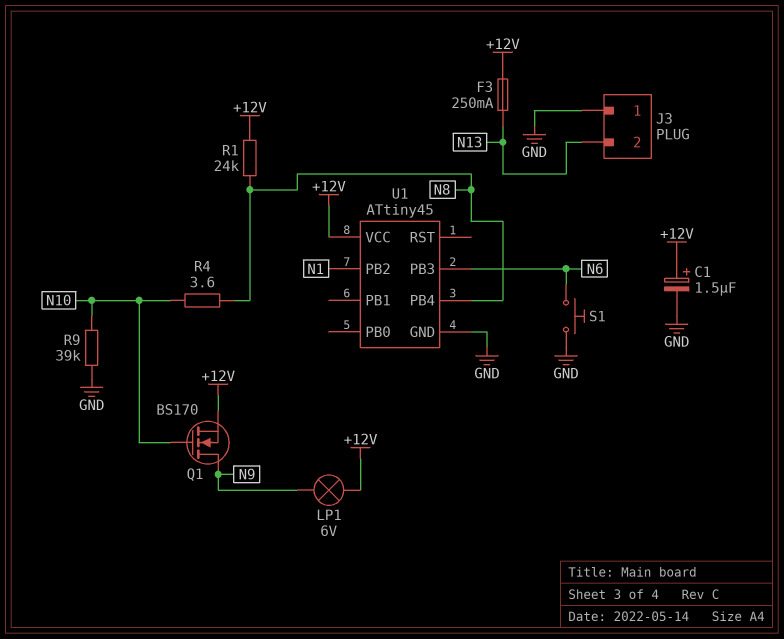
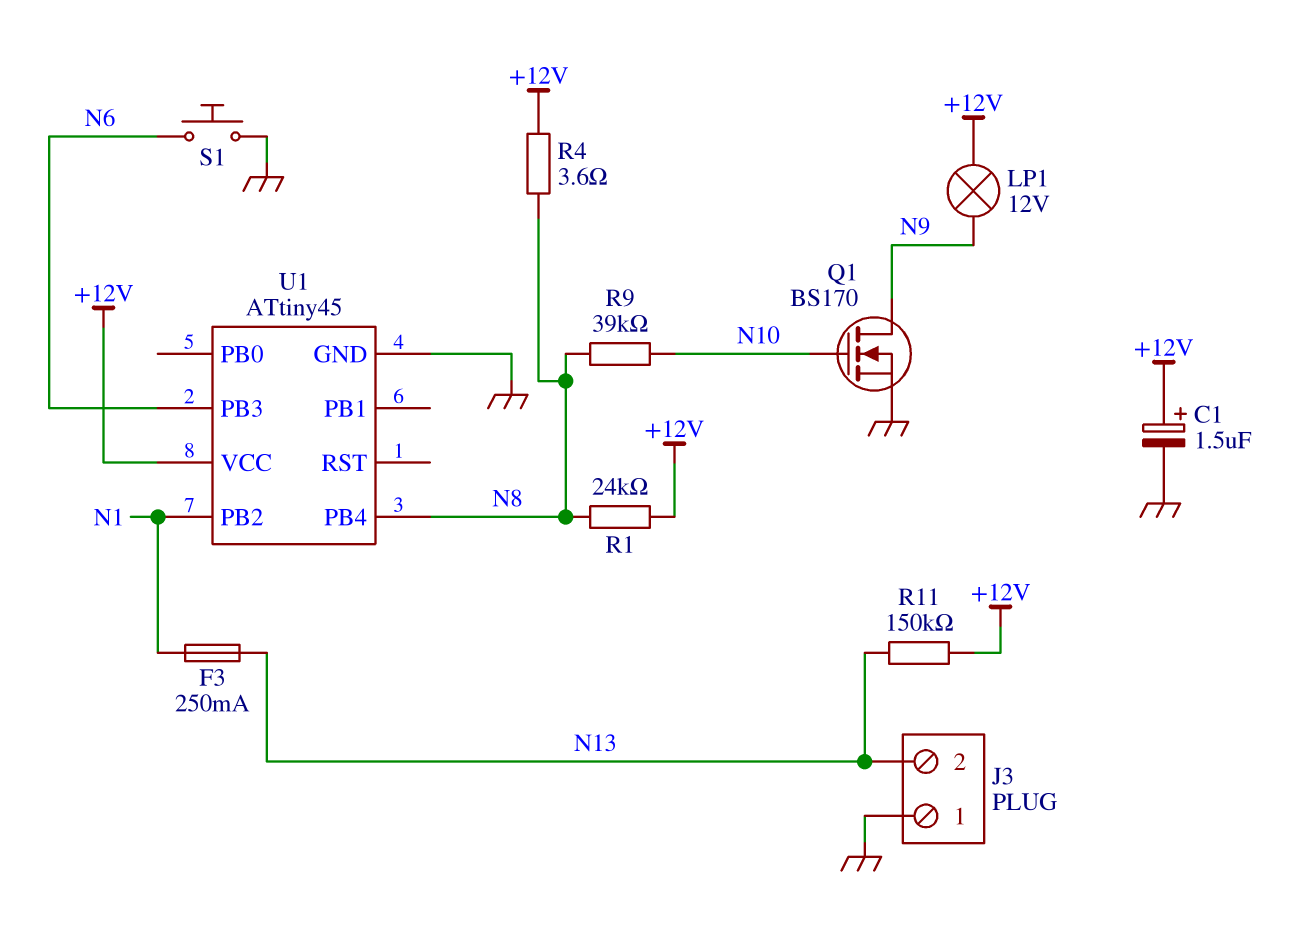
F3: 250mA (+12V, N13) -> 250mA (N1, N13)
LP1: lamp 6V (+12V, N9) -> lamp 12V (+12V, N9)
Q1: NMOS BS170 (G N10, D N9, S +12V) -> NMOS BS170 (G N10, D N9, S GND)
R4: 3.6 (N8, N10) -> 3.6 (+12V, N8)
R9: 39k (GND, N10) -> 39k (N8, N10)
R11: none -> 150k (+12V, N13)

